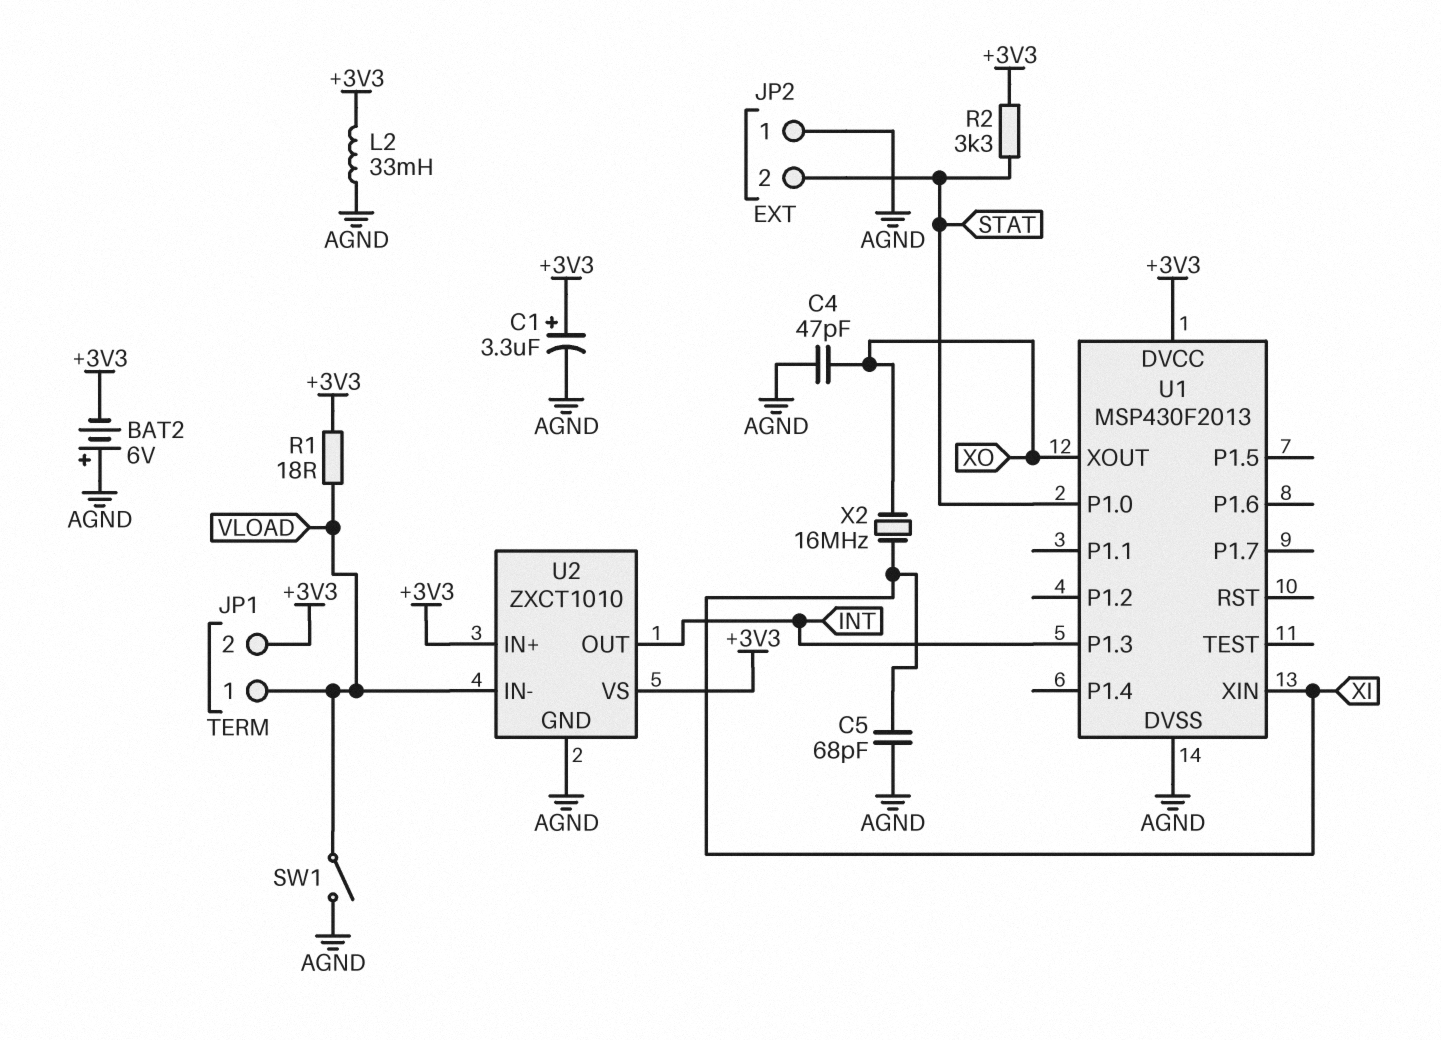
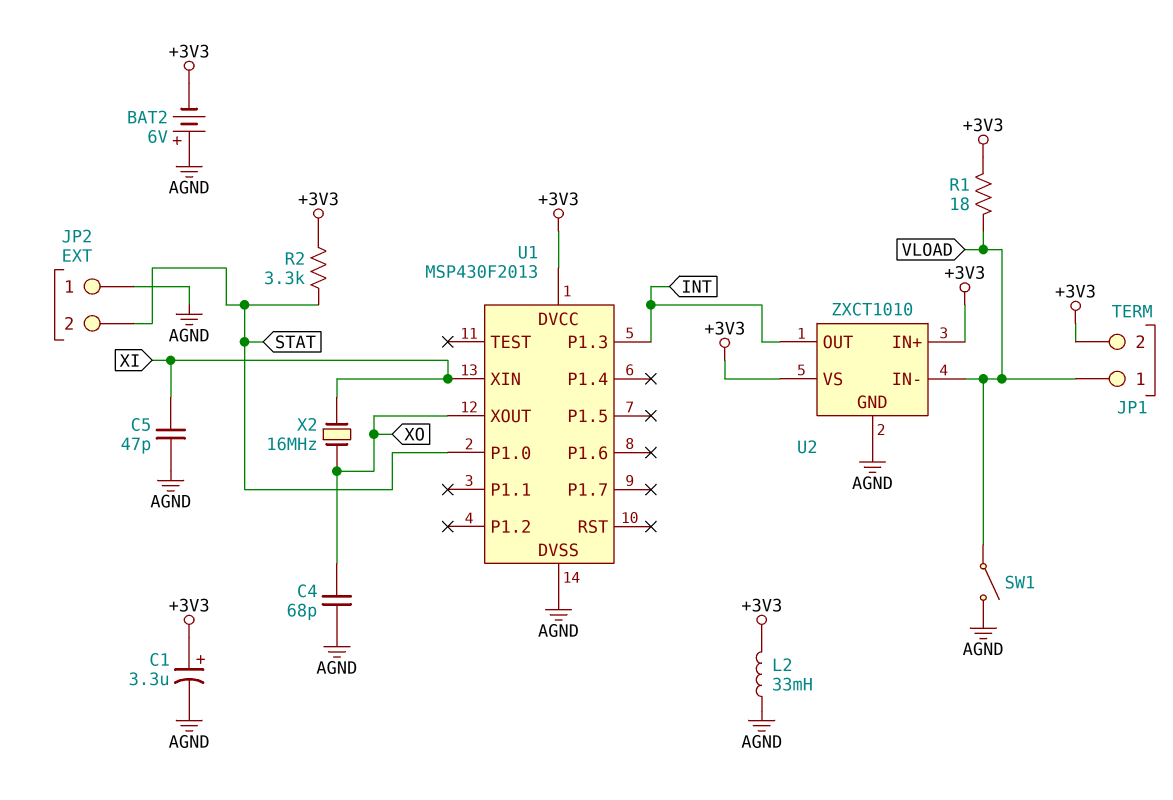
C4: 47pF (AGND, XO) -> 68pF (AGND, XO)
C5: 68pF (AGND, XI) -> 47pF (AGND, XI)

